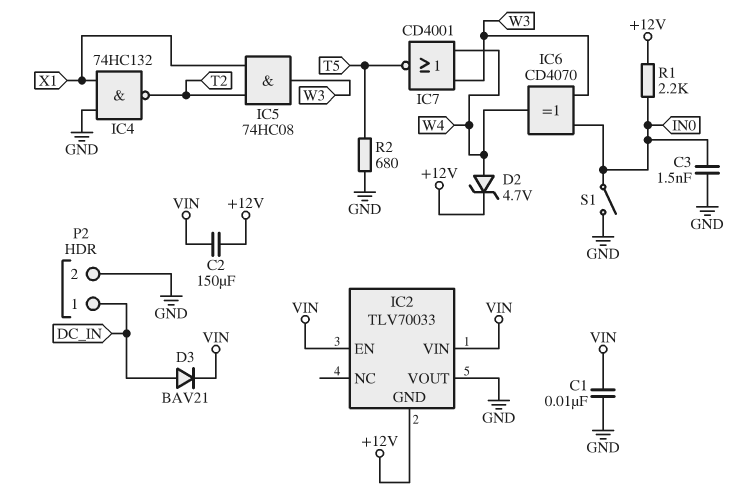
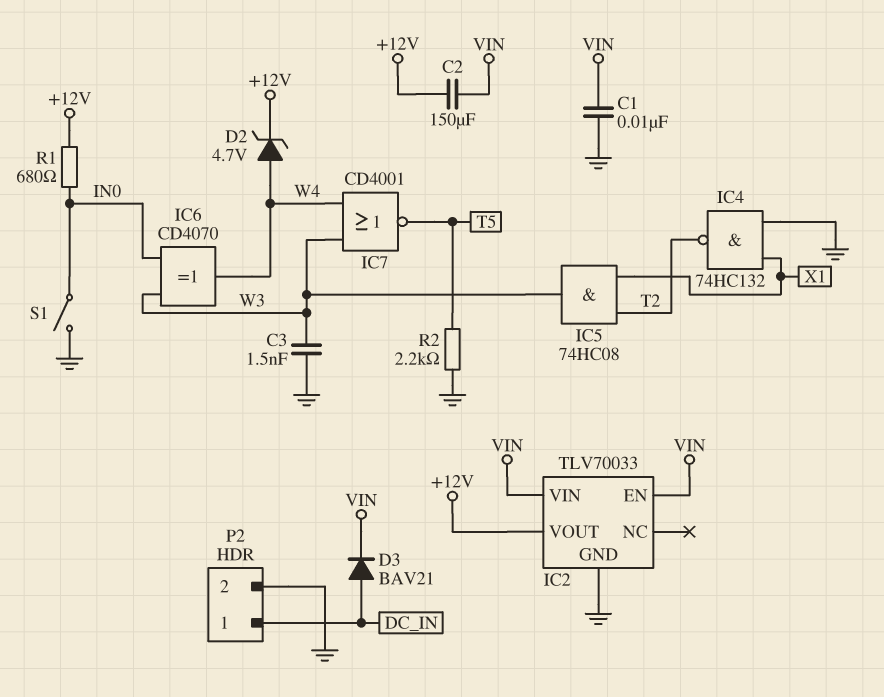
C3: 1.5nF (GND, IN0) -> 1.5nF (GND, W3)
IC2 pin GND: +12V -> GND
IC2 pin VOUT: GND -> +12V
R1: 2.2k (+12V, IN0) -> 680 (+12V, IN0)
R2: 680 (GND, T5) -> 2.2k (GND, T5)

